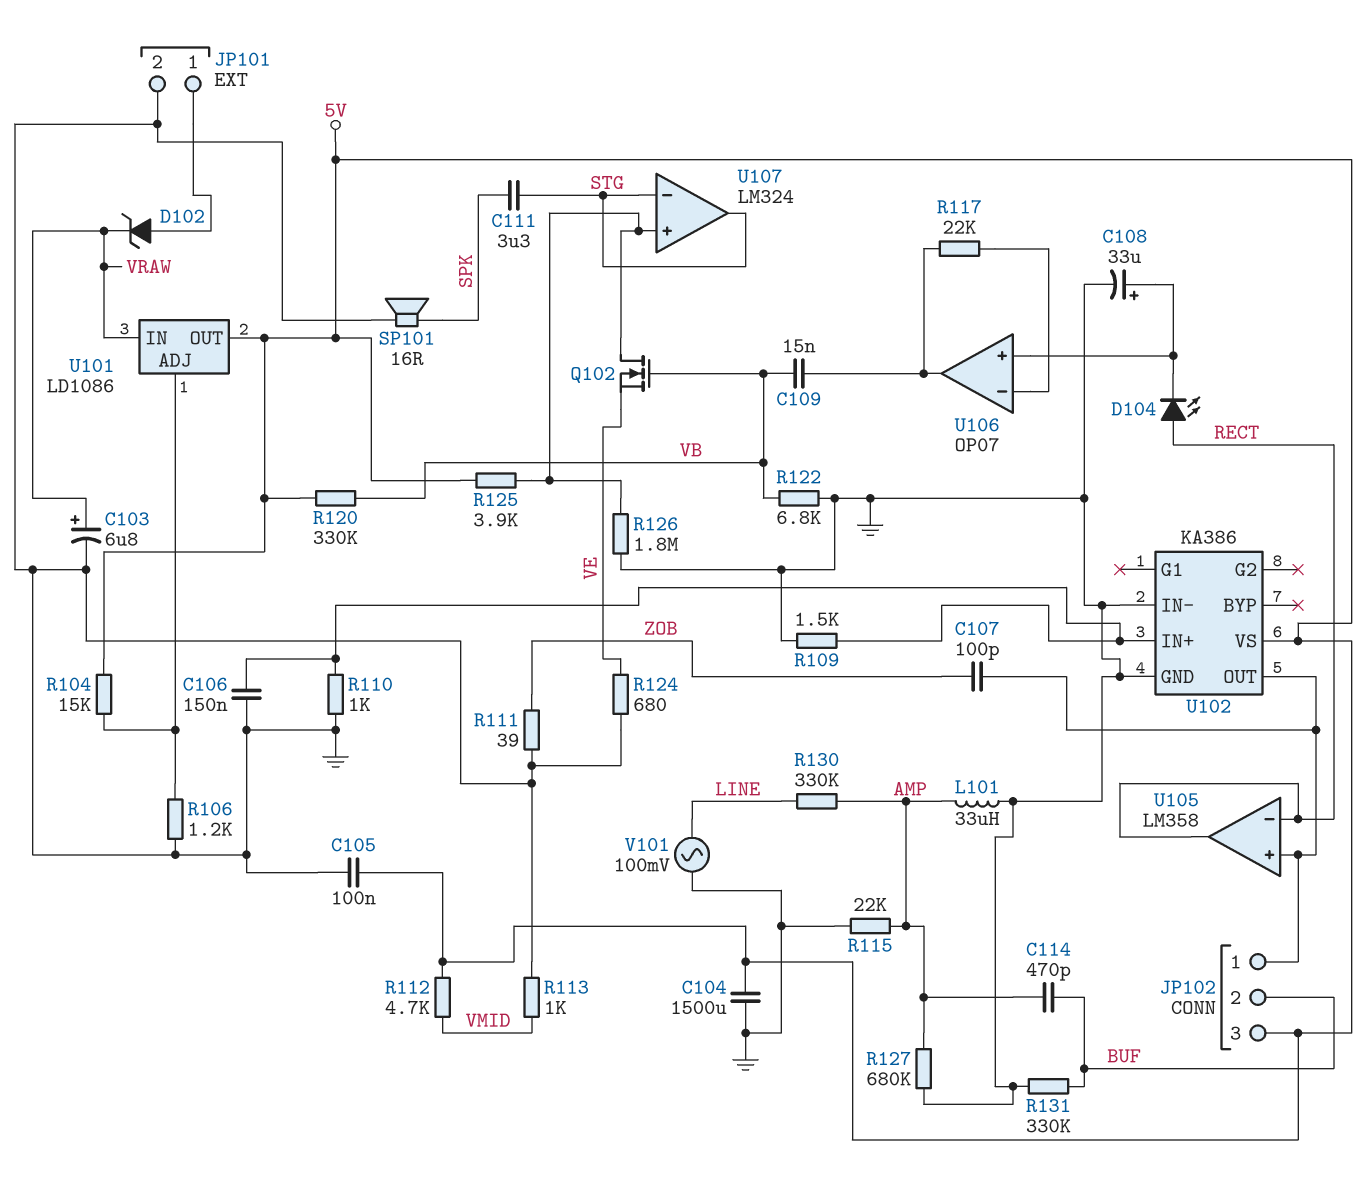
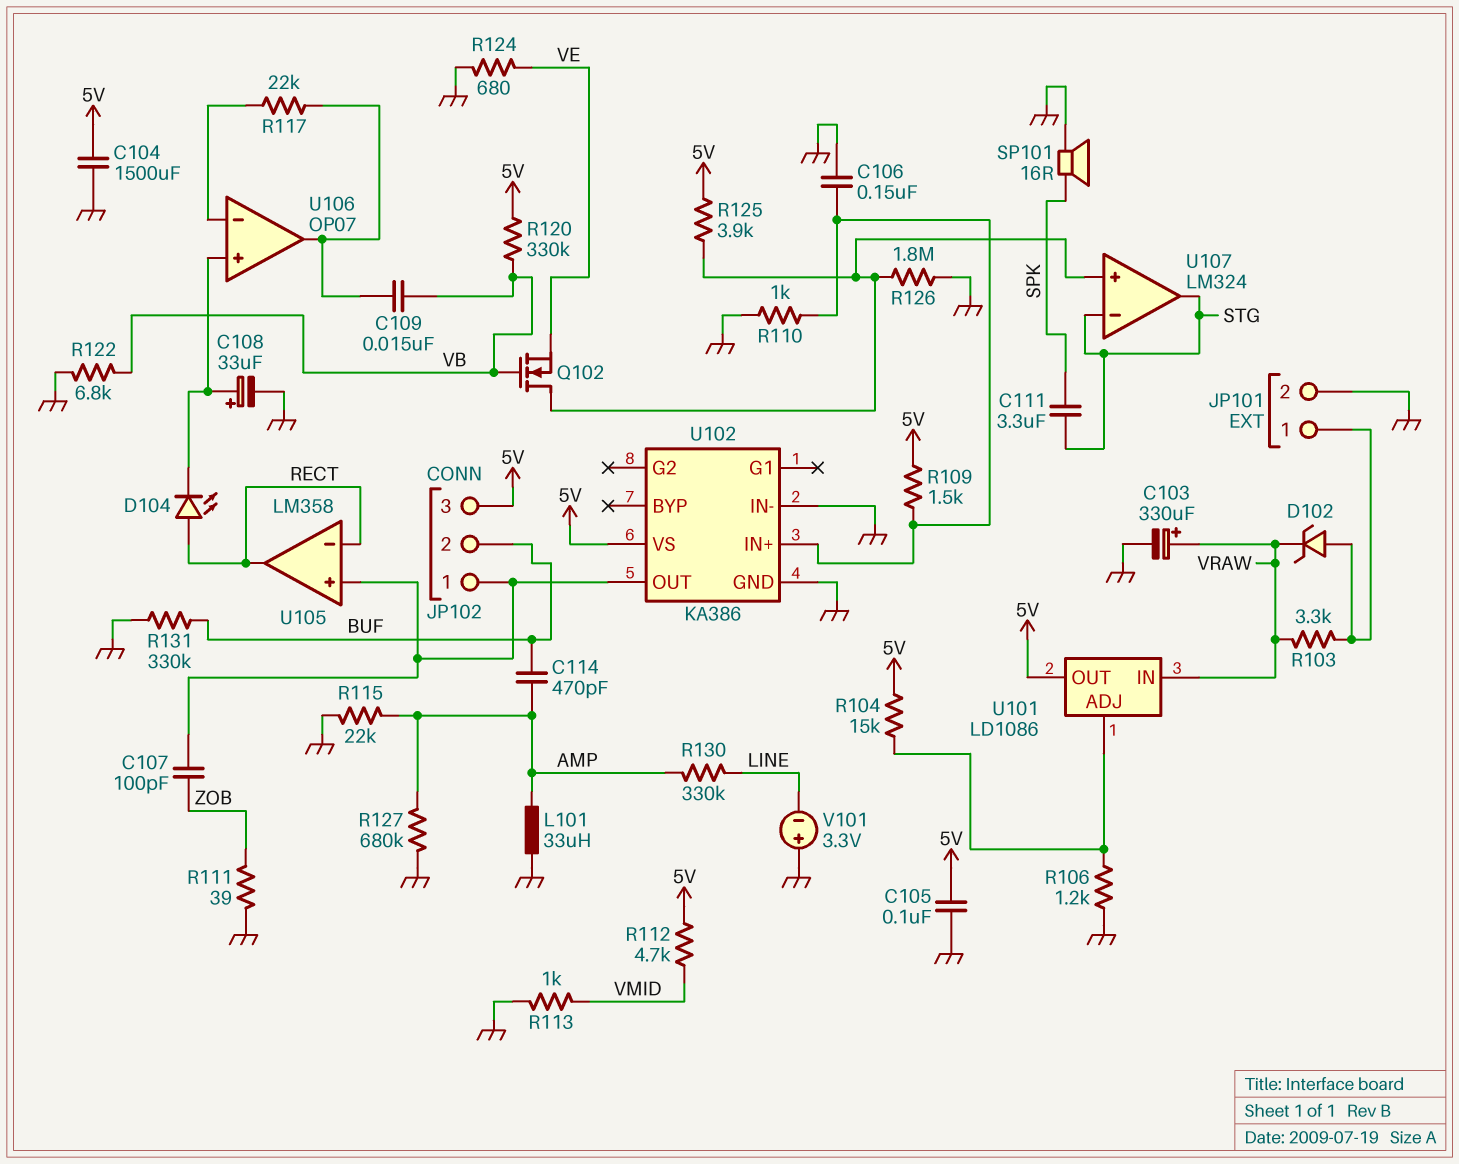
C103: 6.8uF (plus VRAW, minus GND) -> 330uF (plus VRAW, minus GND)
R103: none -> 3.3k (JP101/1, VRAW)
R109: 1.5k (GND, U102/IN+) -> 1.5k (5V, U102/IN+)
V101: AC 100mV (GND, LINE) -> 3.3V (plus GND, minus LINE)

